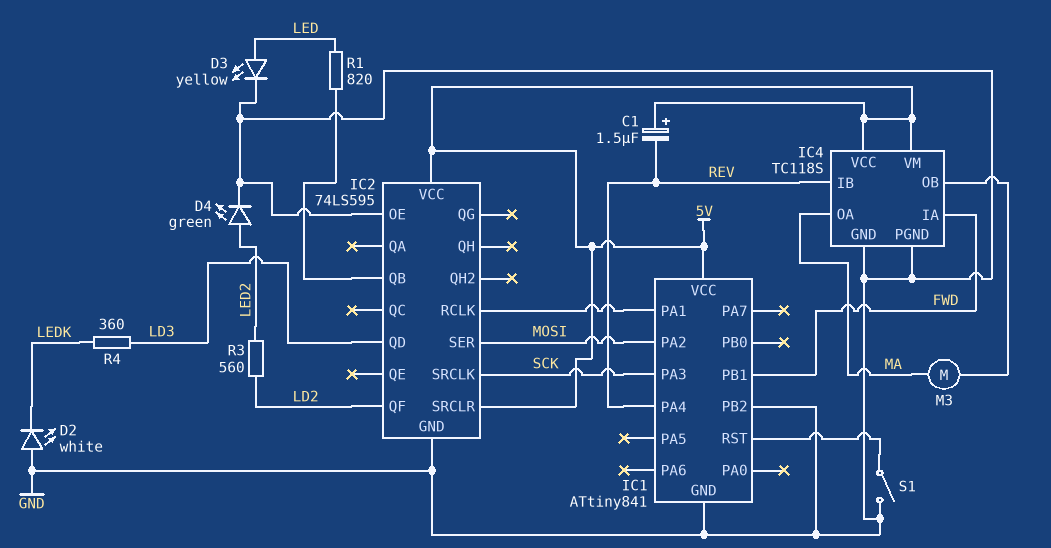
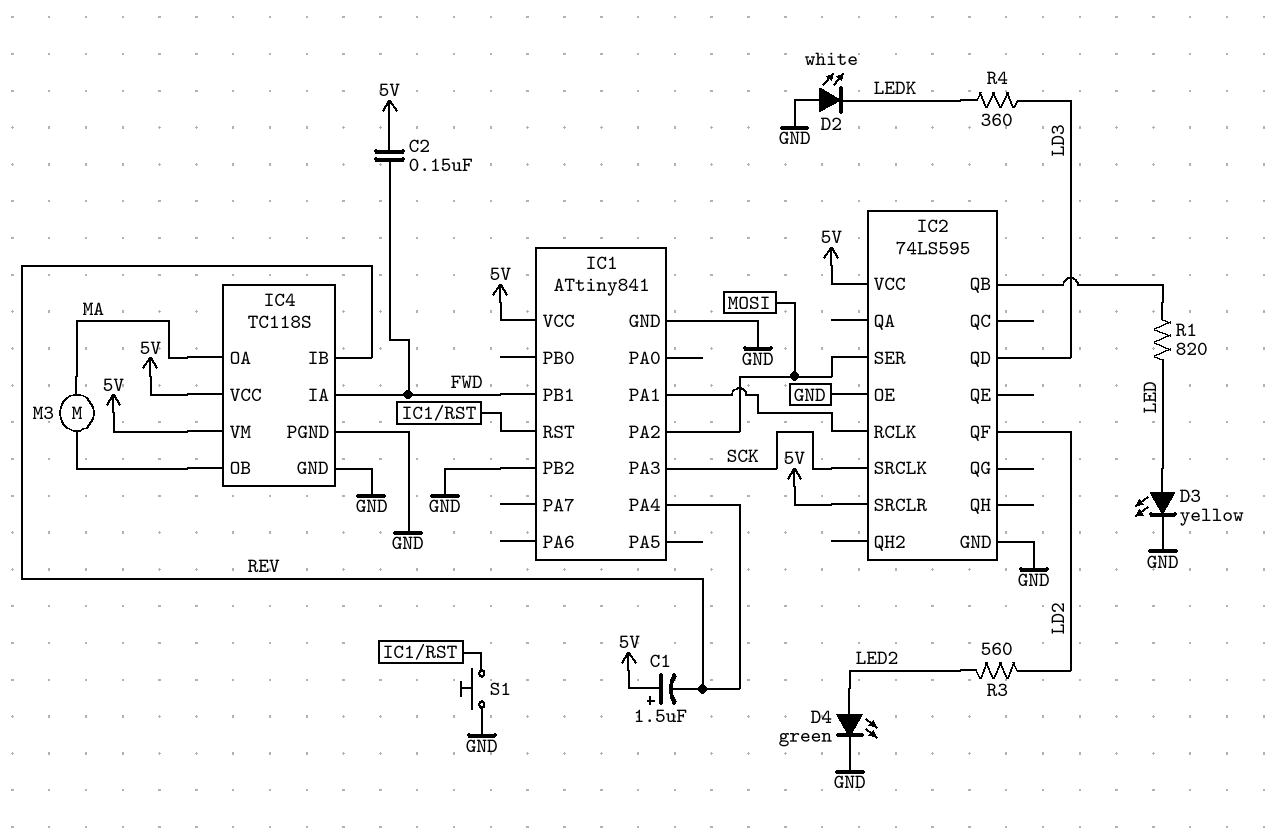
C2: none -> 150nF (5V, FWD)
S1: switch (GND, IC1/RST) -> button (GND, IC1/RST)

